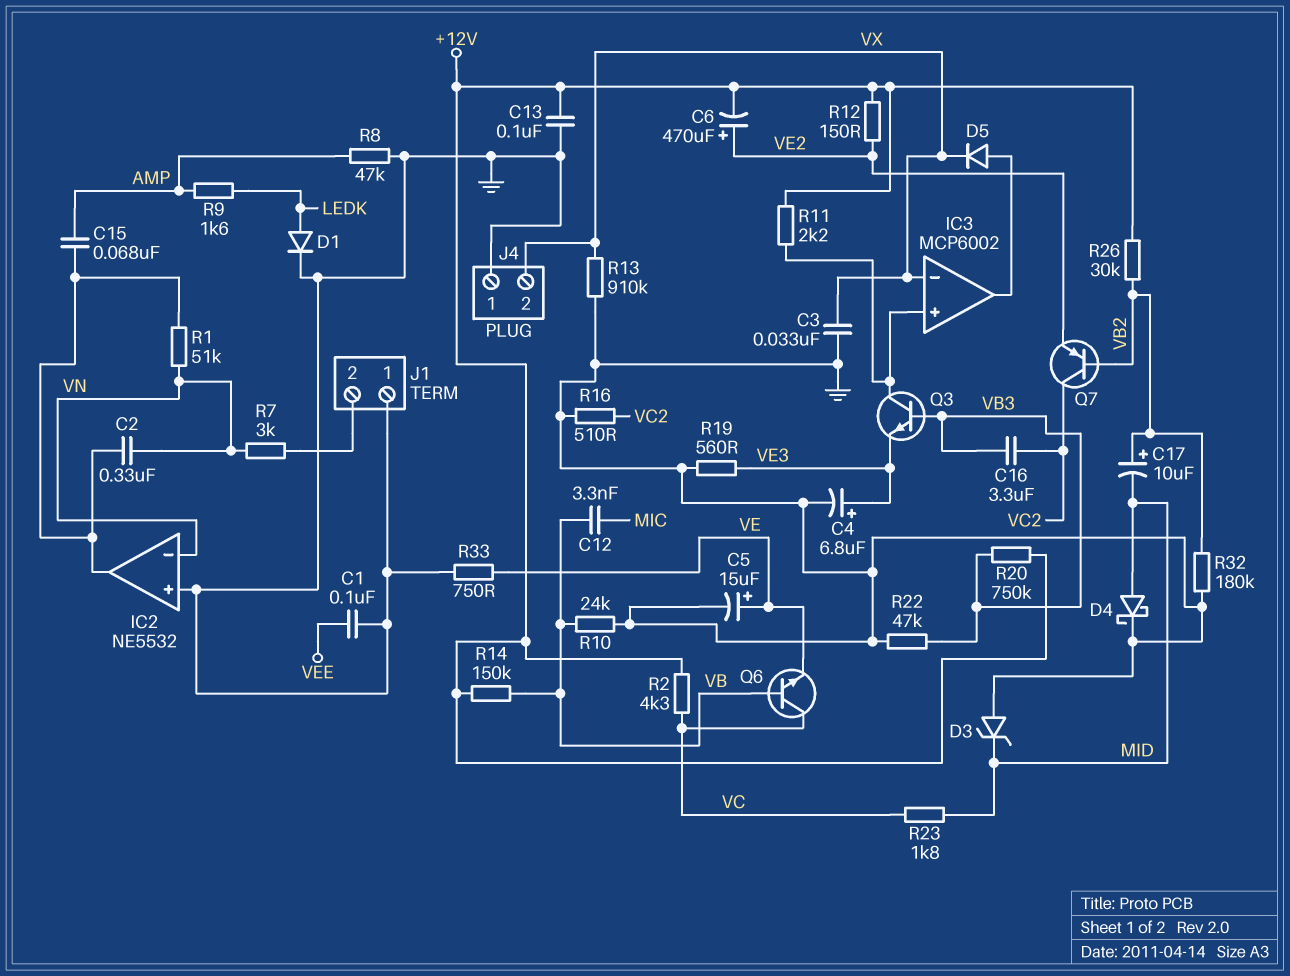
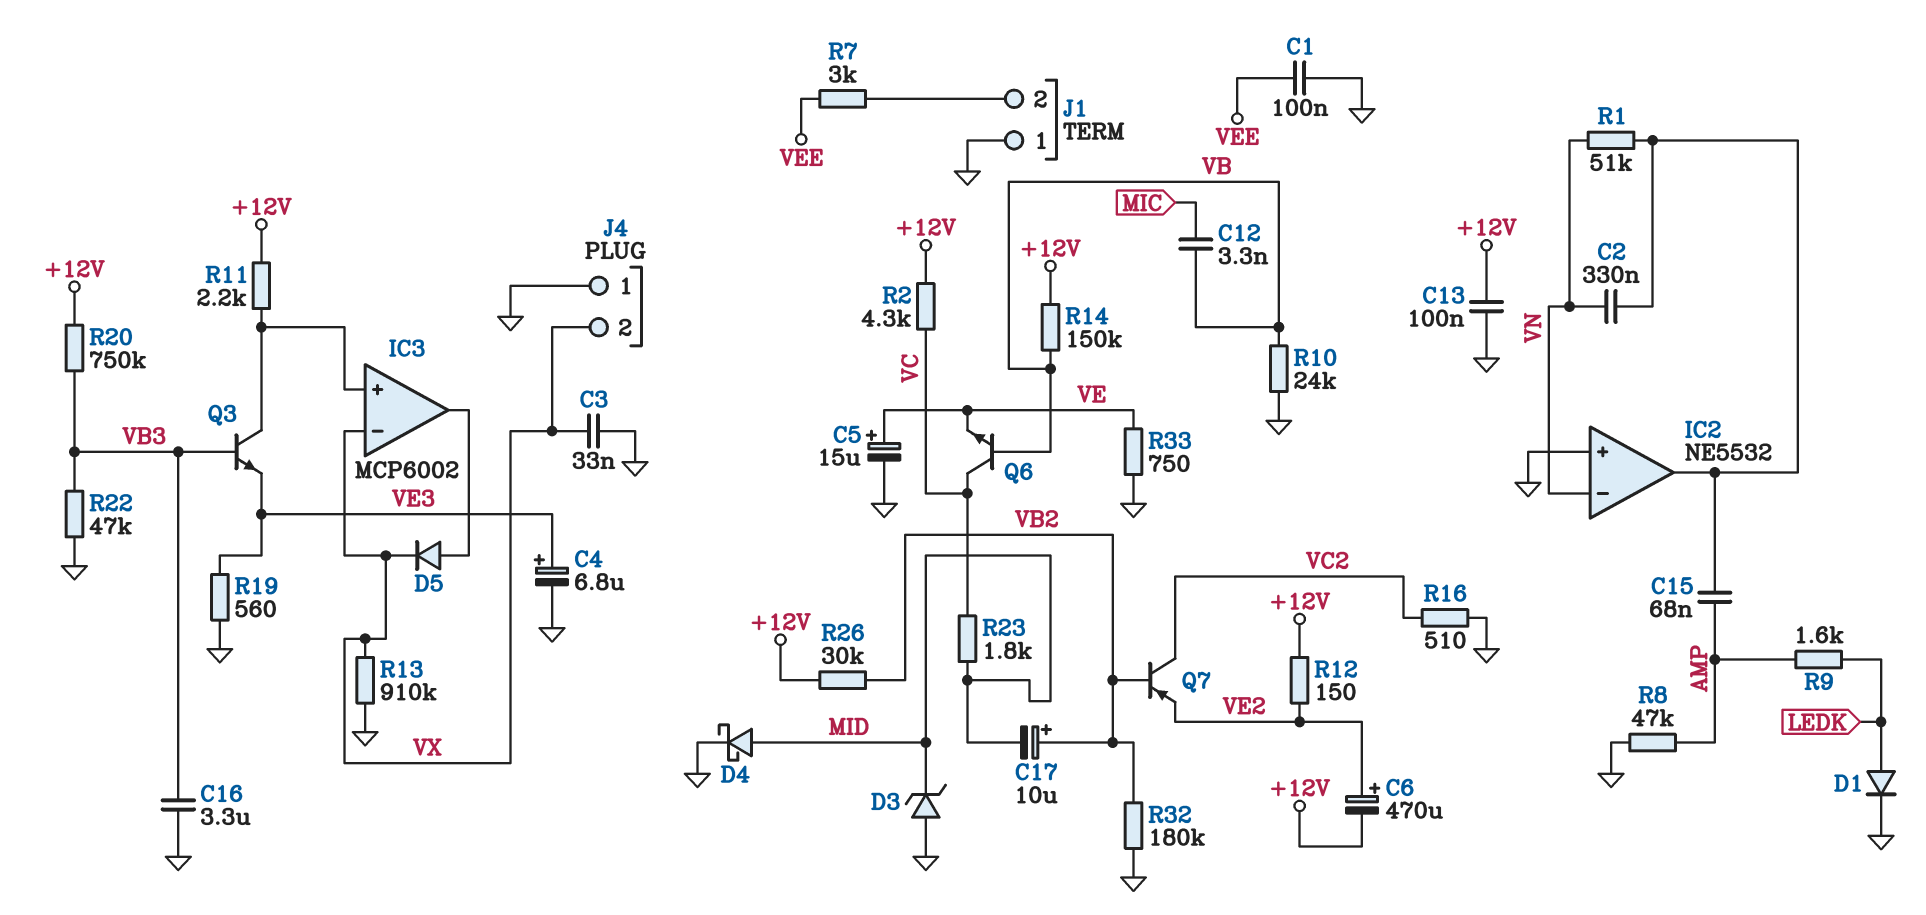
C16: 3.3uF (VB3, VC2) -> 3.3uF (GND, VB3)
R7: 3k (J1/2, VN) -> 3k (J1/2, VEE)

